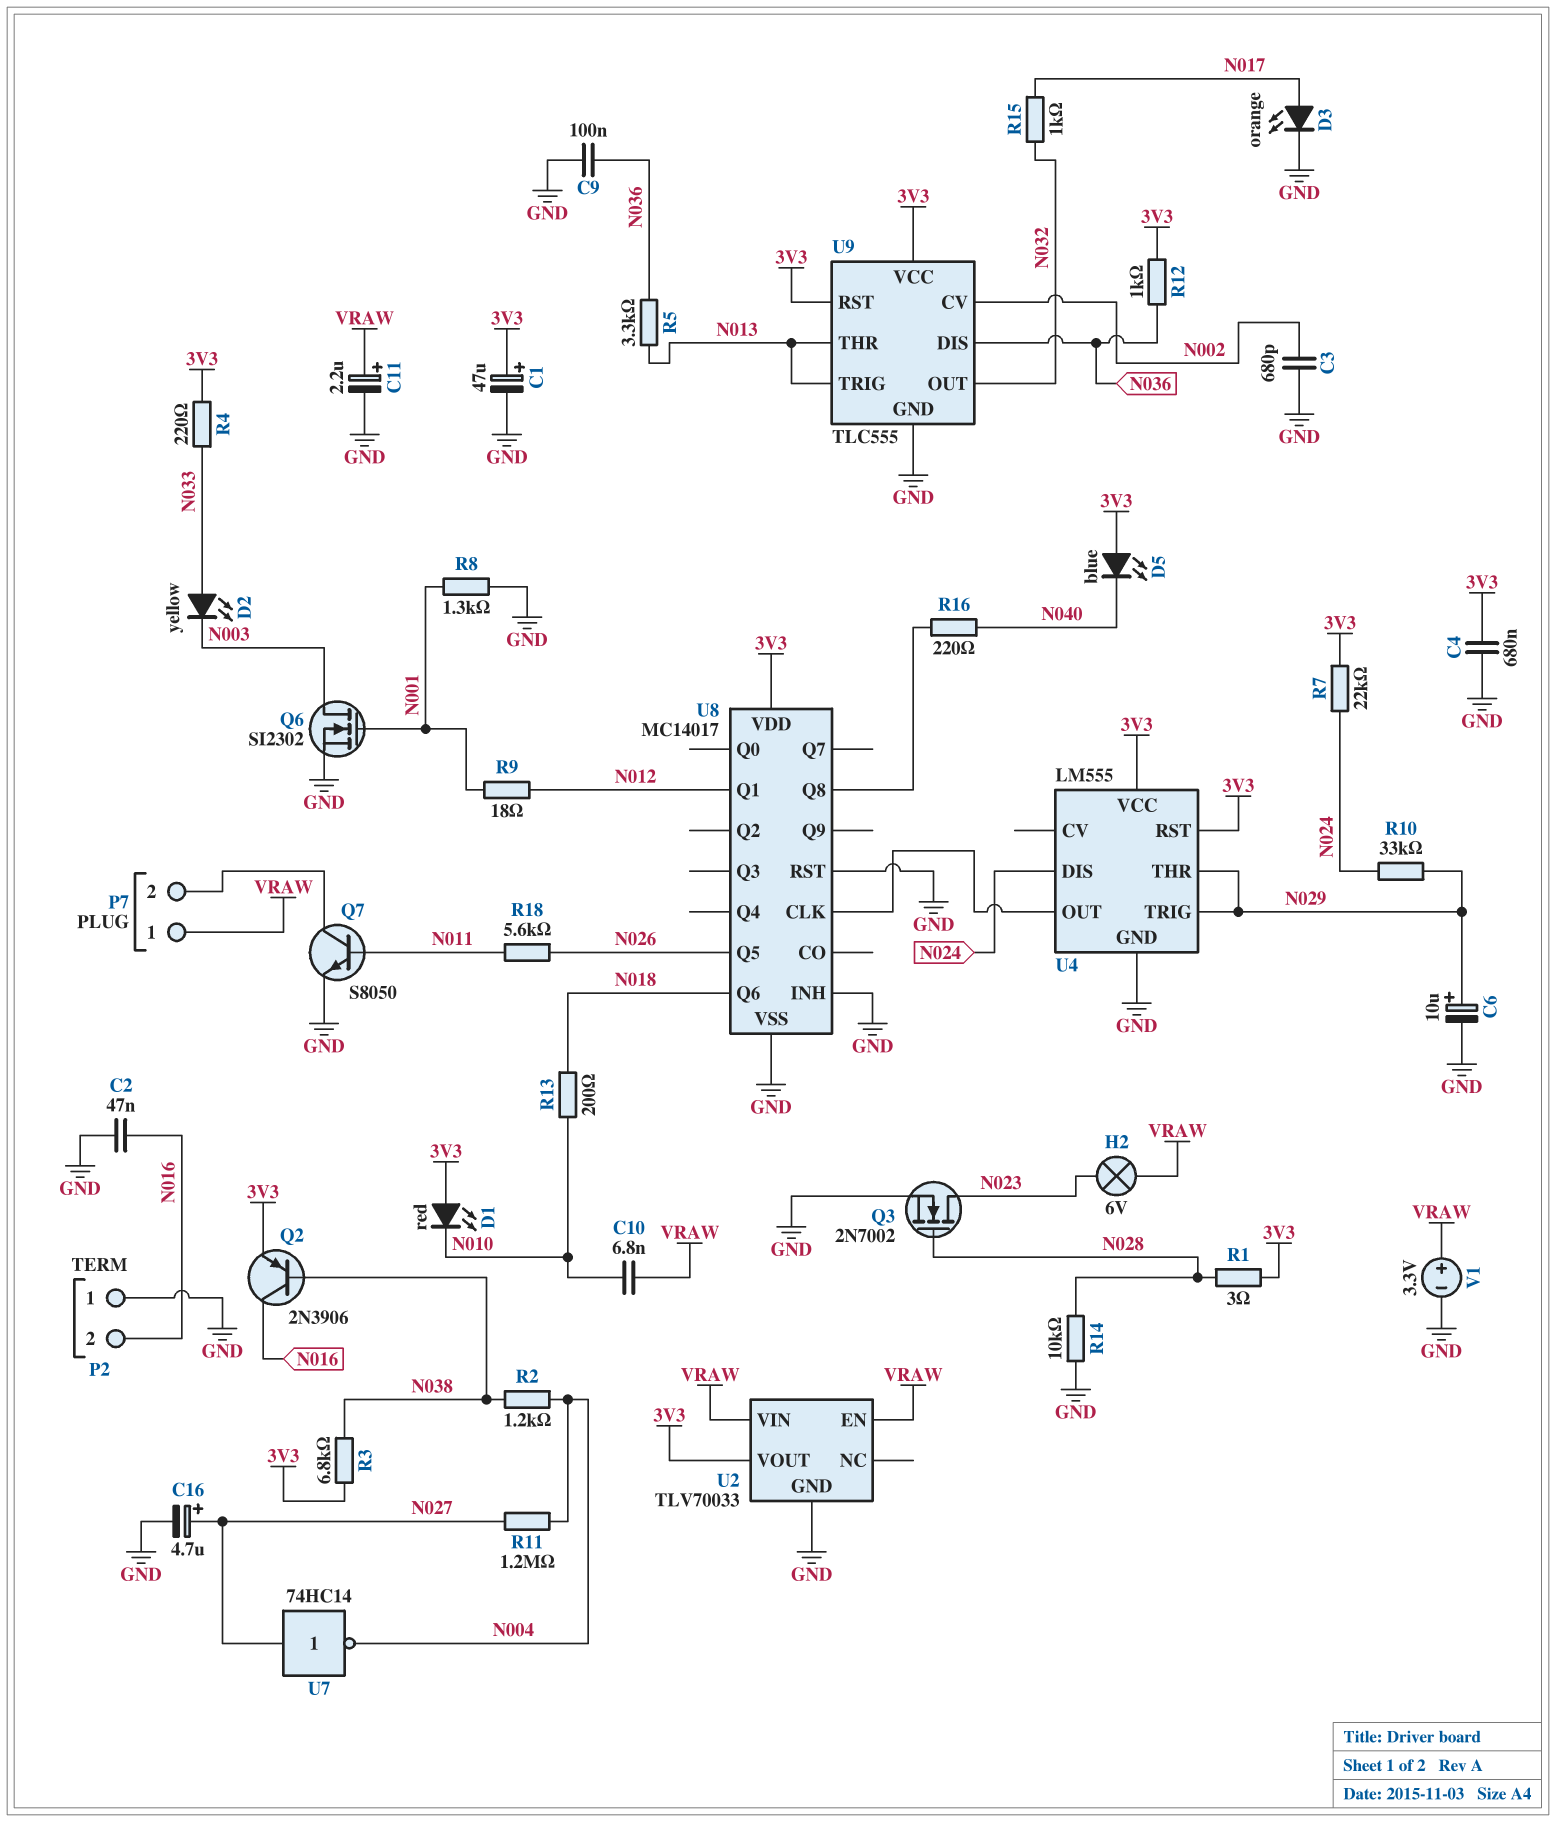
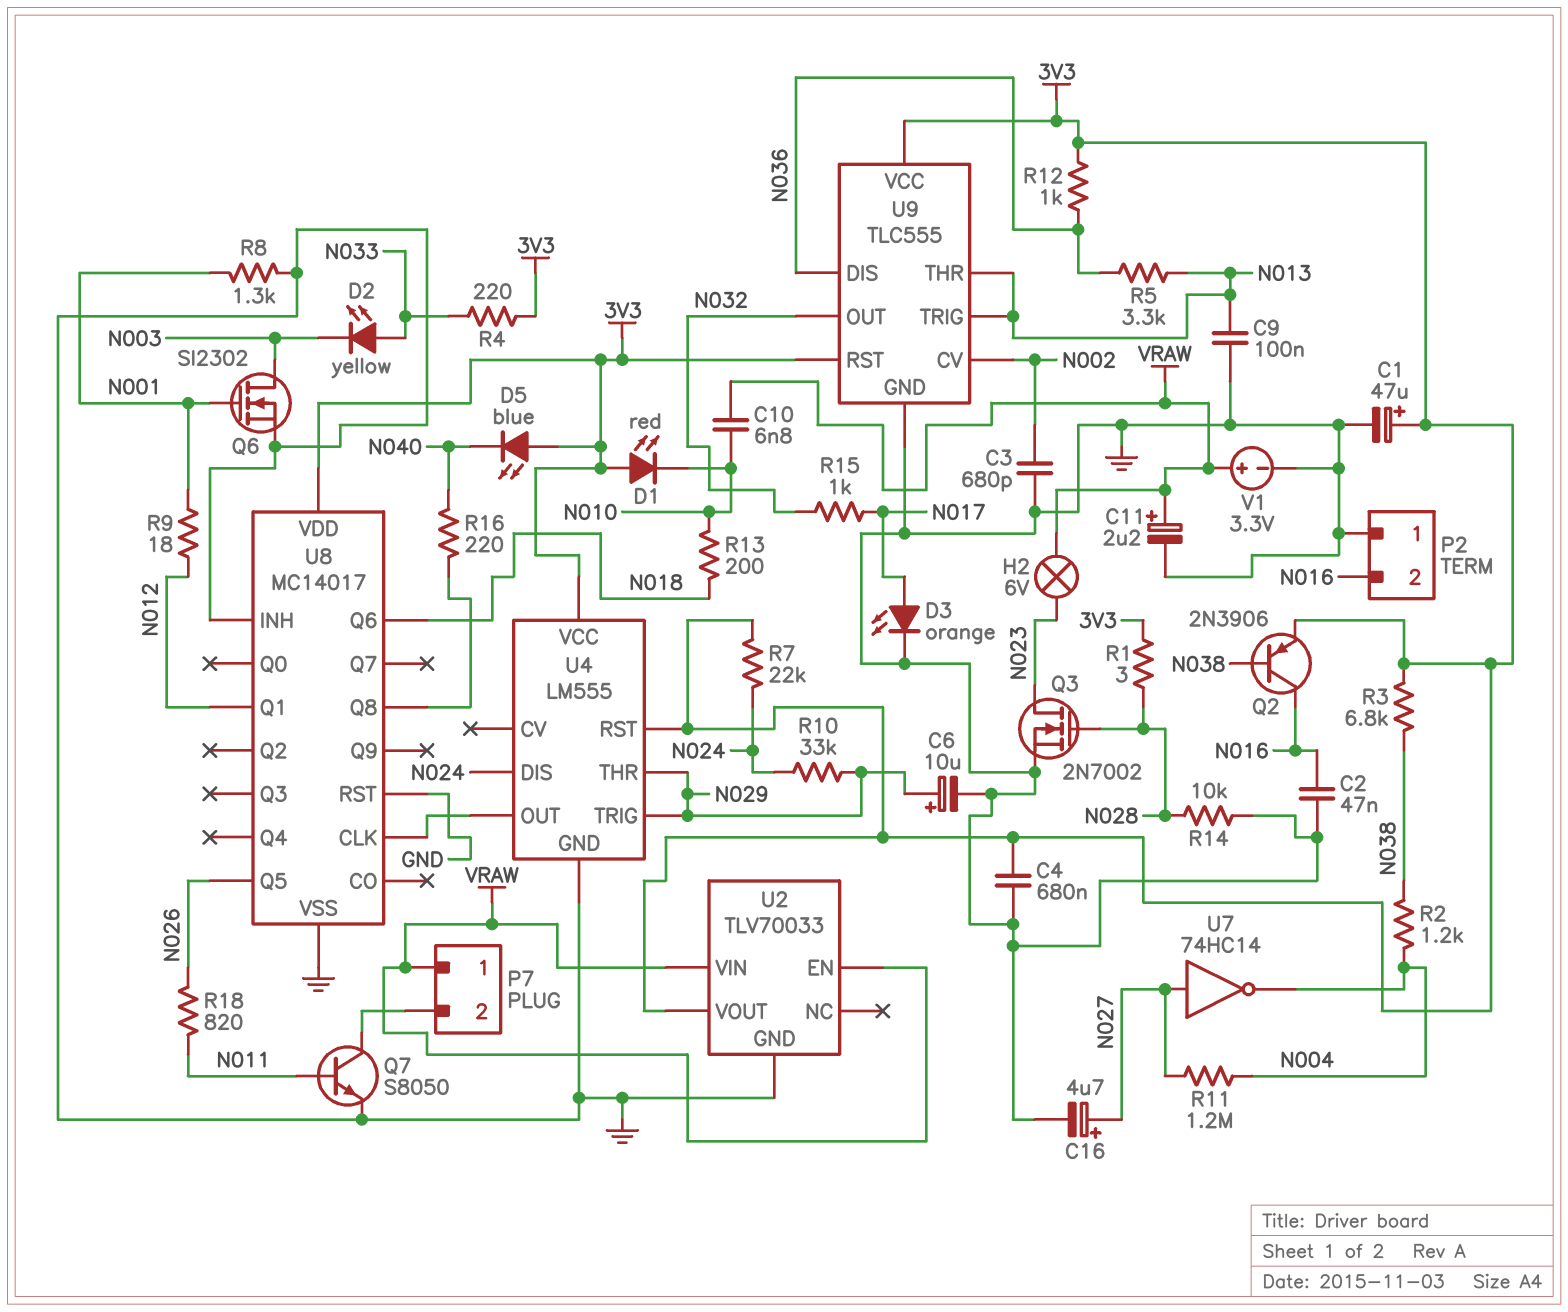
C9: 100nF (GND, N036) -> 100nF (GND, N013)
R18: 5.6k (N011, N026) -> 820 (N011, N026)

